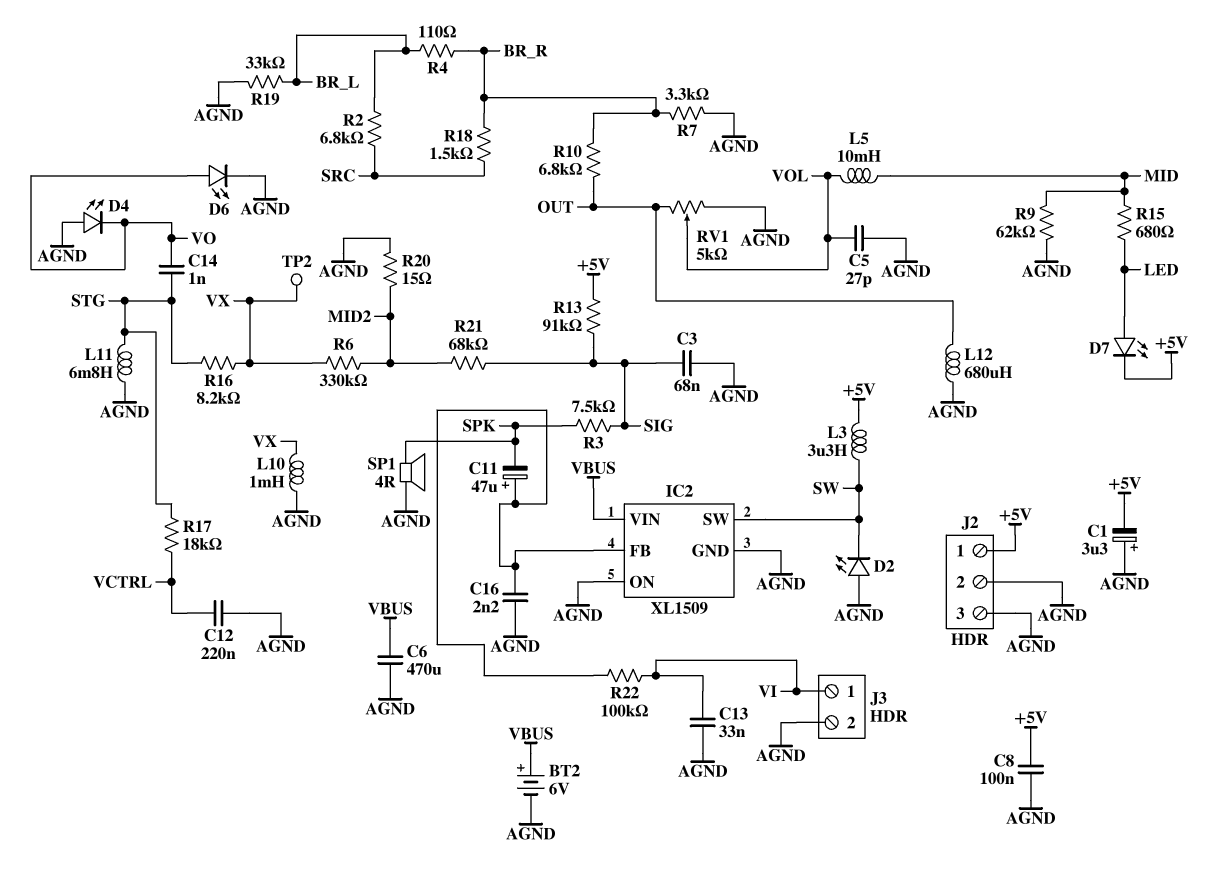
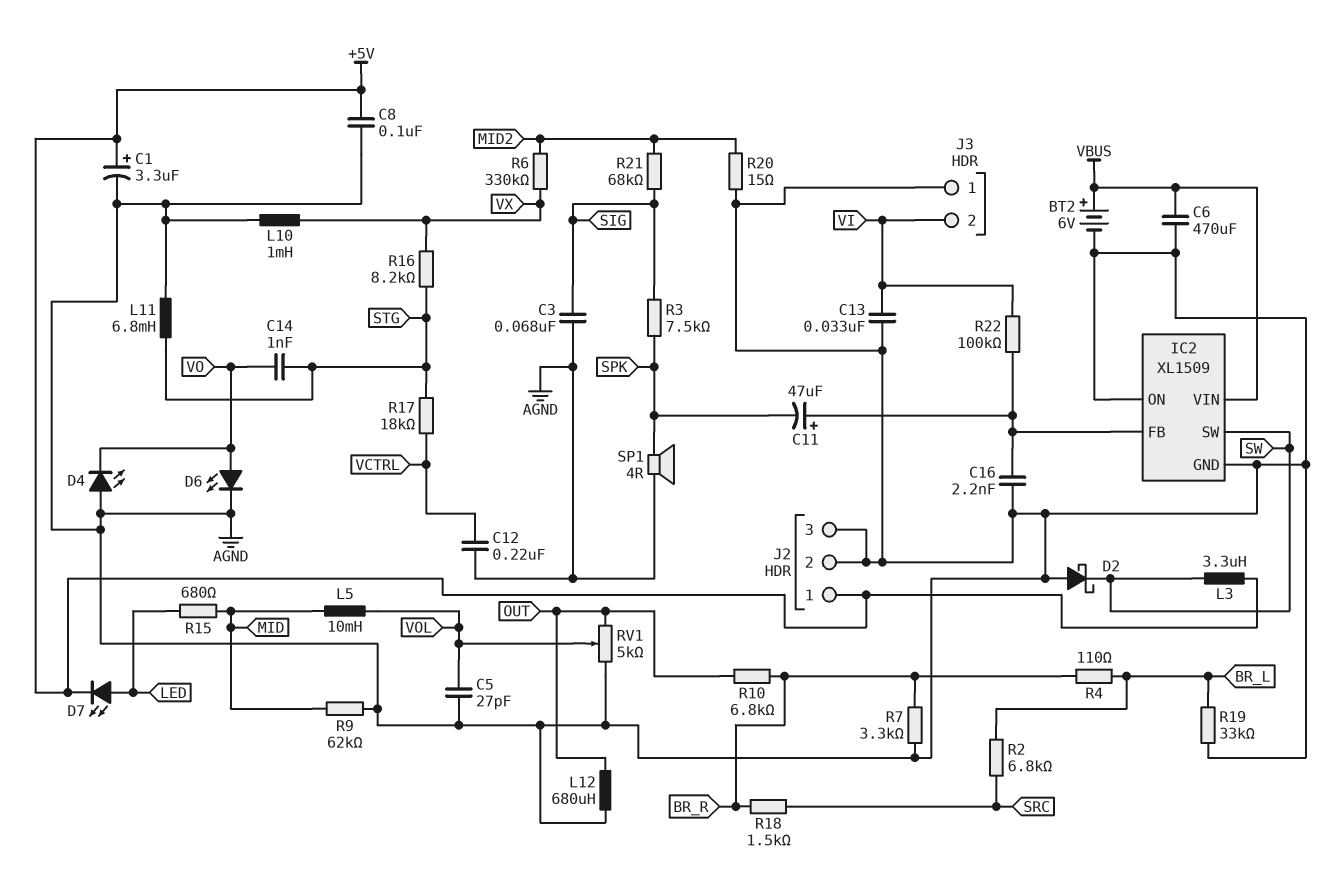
C1: 3.3uF (plus AGND, minus +5V) -> 3.3uF (plus +5V, minus AGND)
D2: LED (A AGND, K SW) -> schottky (A AGND, K SW)
J3 pin 1: VI -> AGND
J3 pin 2: AGND -> VI
R13: 91k (+5V, SIG) -> none
TP2: test point (VX) -> none

